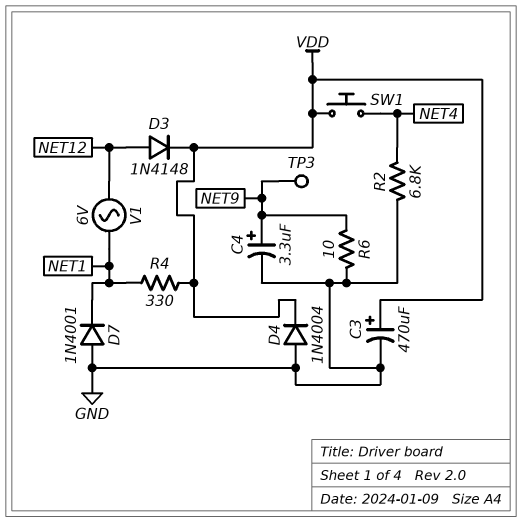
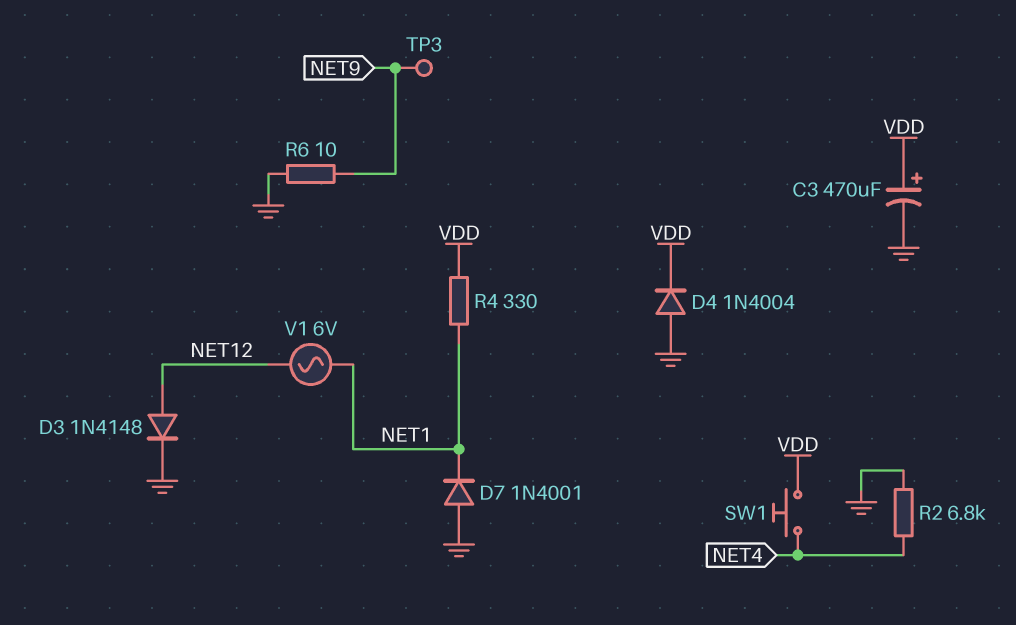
C4: 3.3uF (plus NET9, minus GND) -> none
D3: diode 1N4148 (A NET12, K VDD) -> diode 1N4148 (A NET12, K GND)

